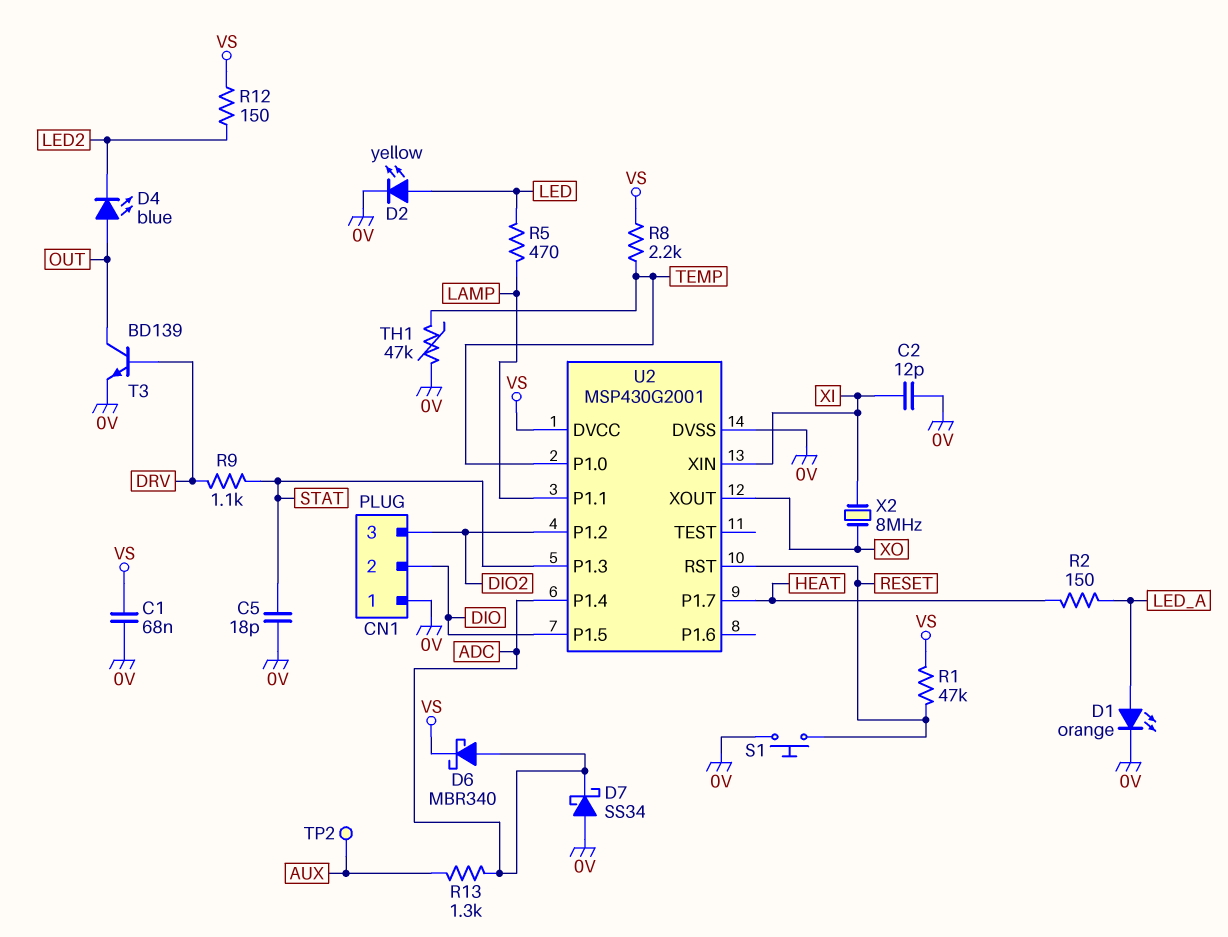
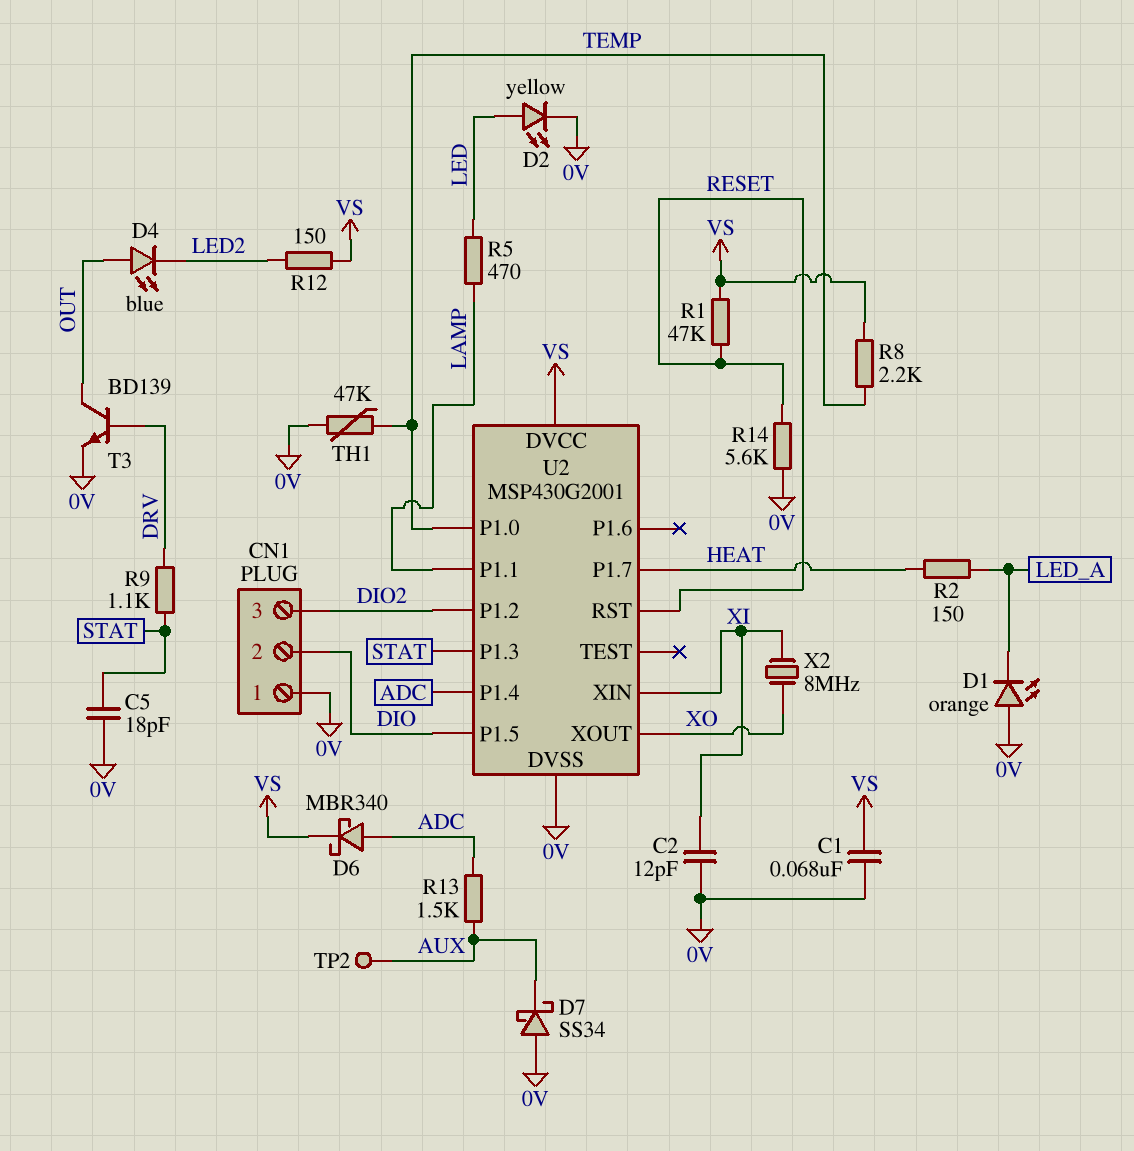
D1: LED orange (A LED_A, K 0V) -> LED orange (A 0V, K LED_A)
D7: schottky SS34 (A 0V, K ADC) -> schottky SS34 (A 0V, K AUX)
R13: 1.3k (ADC, AUX) -> 1.5k (ADC, AUX)
R14: none -> 5.6k (0V, RESET)
S1: button (0V, RESET) -> none

